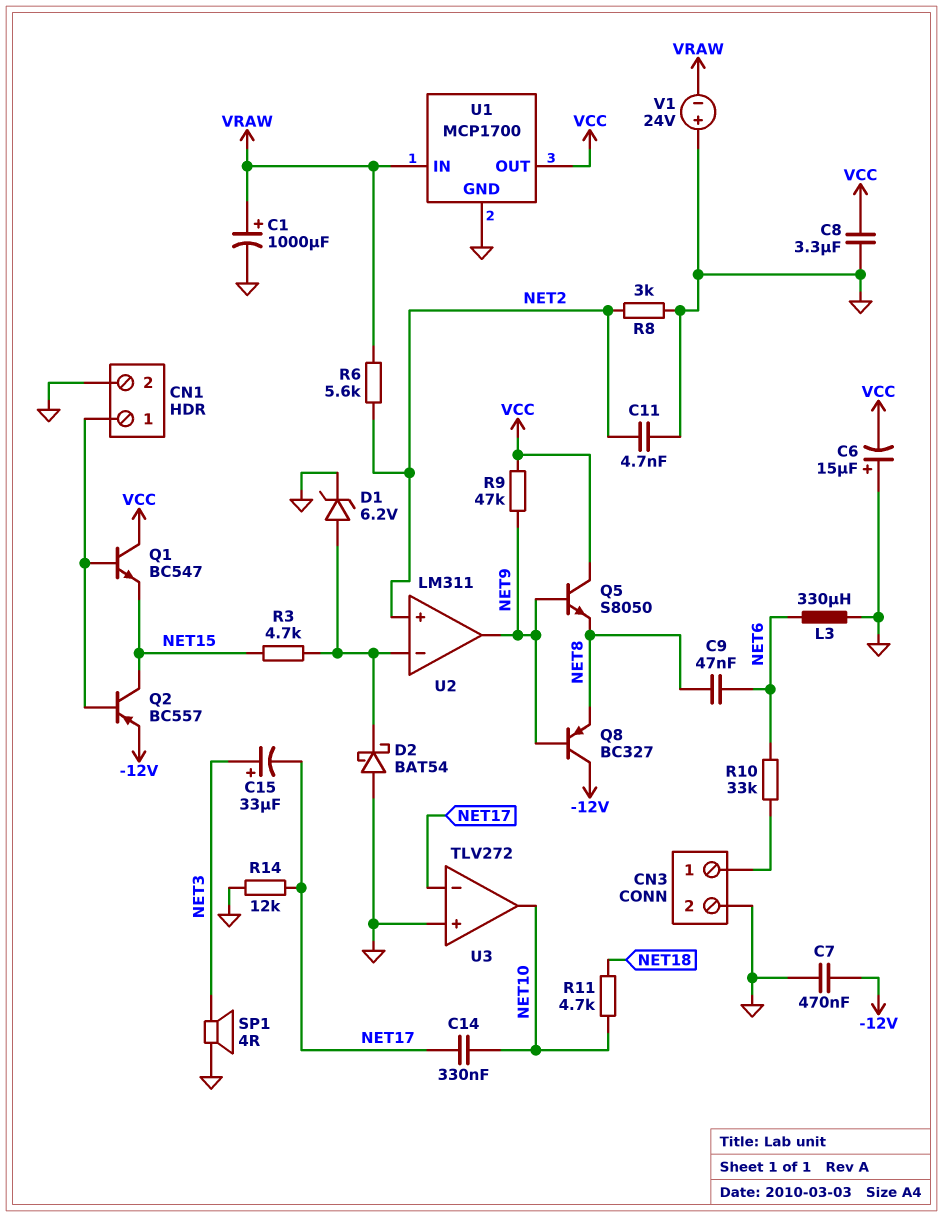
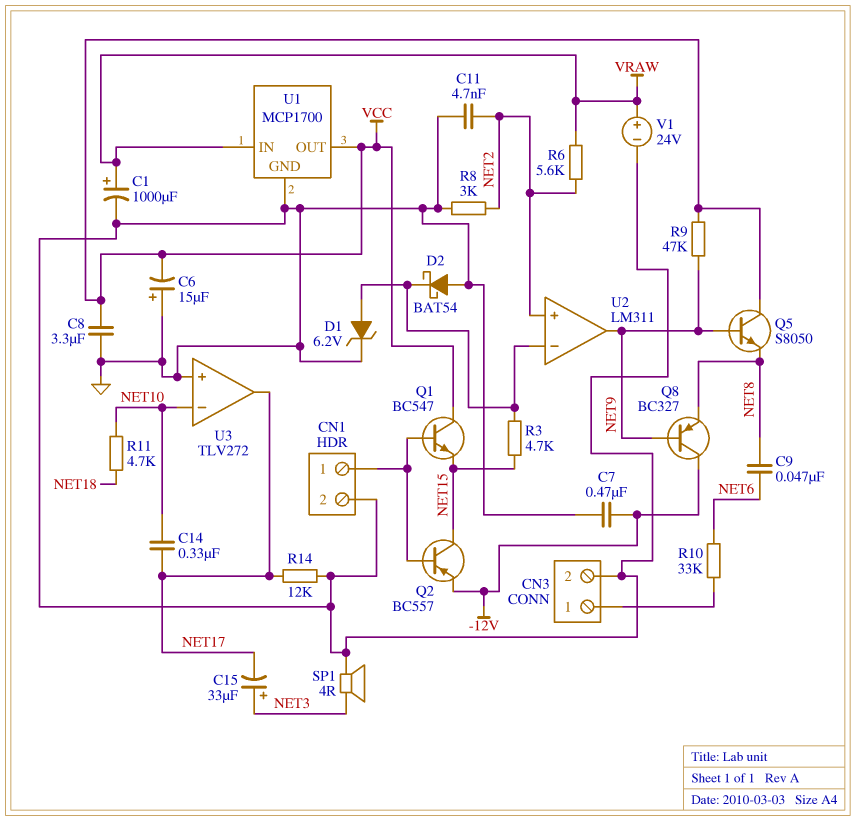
L3: 330uH (GND, NET6) -> none
U3 pin in-: NET17 -> NET10
U3 pin out: NET10 -> NET17
V1: 24V (plus GND, minus VRAW) -> 24V (plus VRAW, minus GND)

